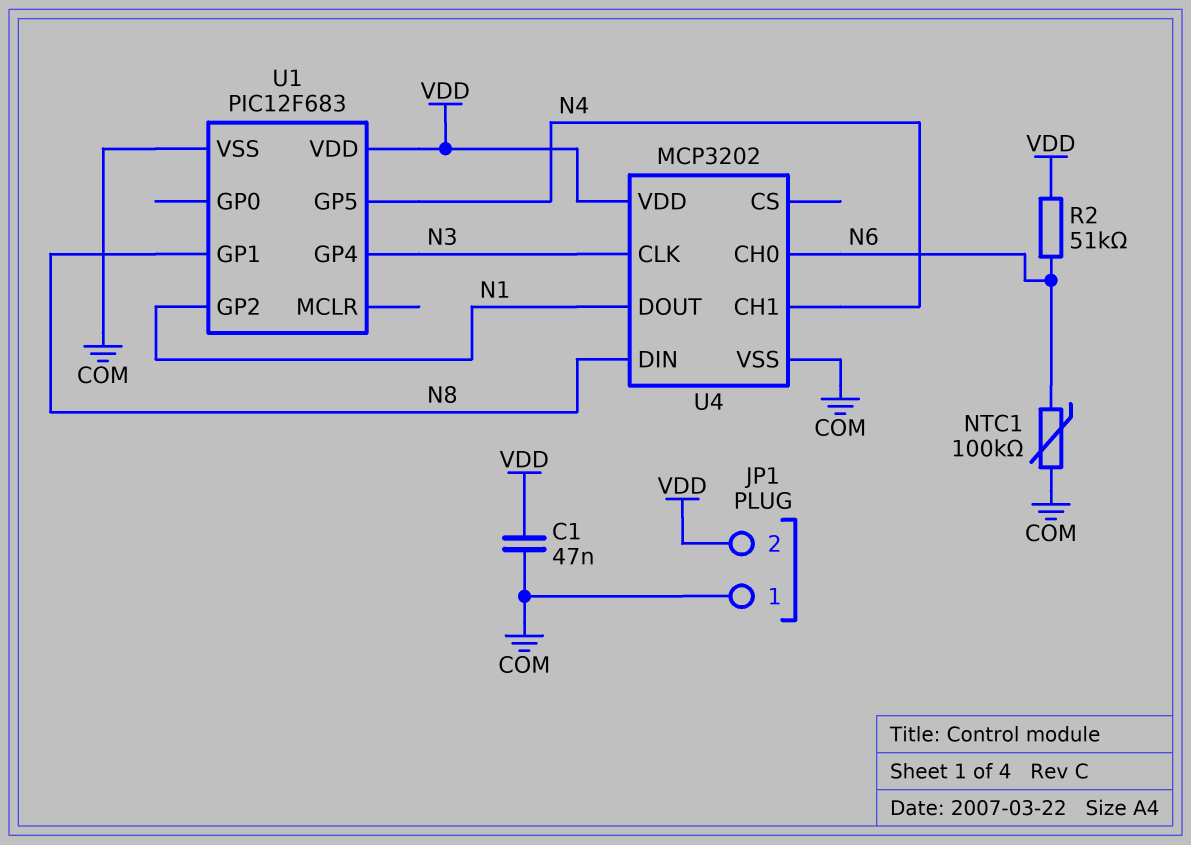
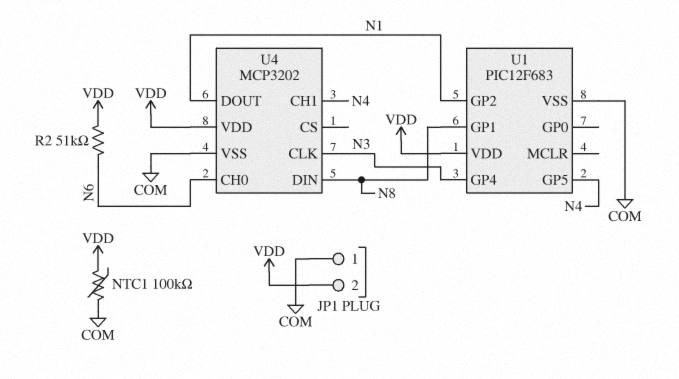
C1: 47nF (COM, VDD) -> none
NTC1: 100k (COM, N6) -> 100k (COM, VDD)

